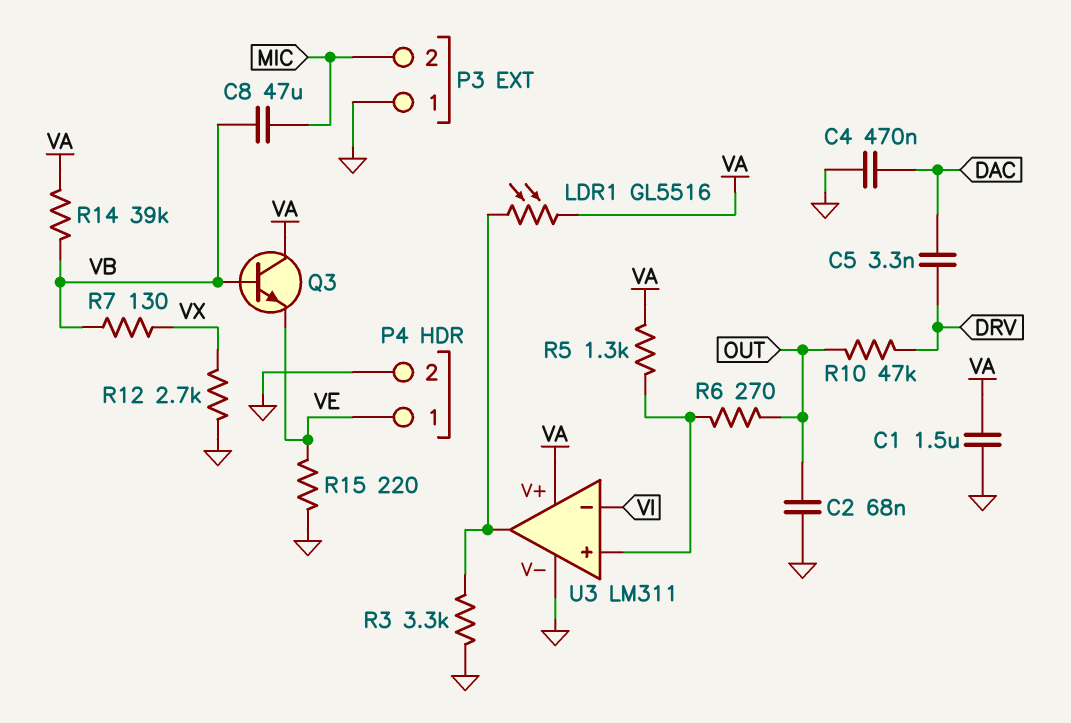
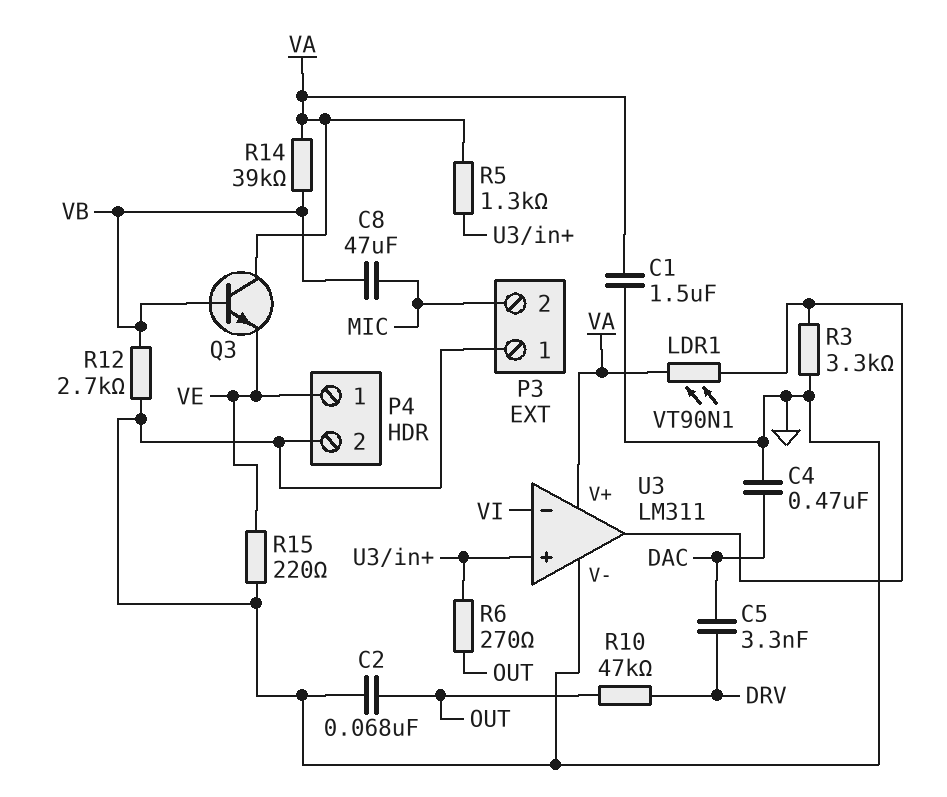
LDR1: GL5516 (U3/out, VA) -> VT90N1 (U3/out, VA)
R7: 130 (VB, VX) -> none
R12: 2.7k (GND, VX) -> 2.7k (GND, VB)

